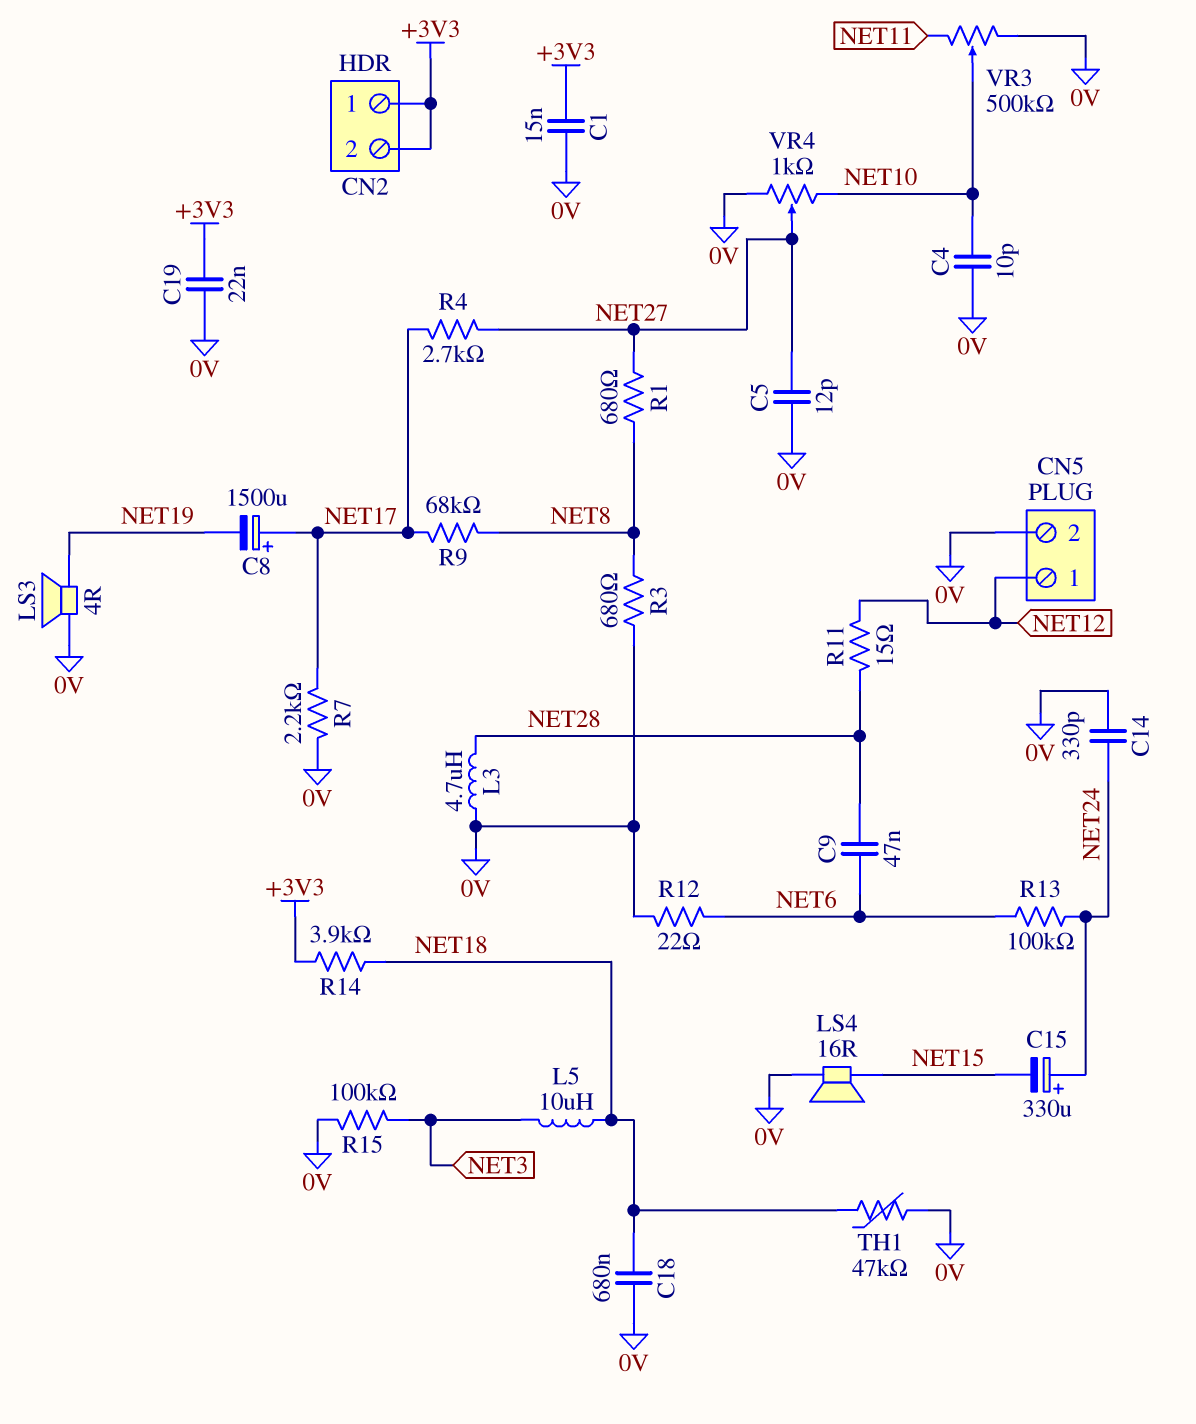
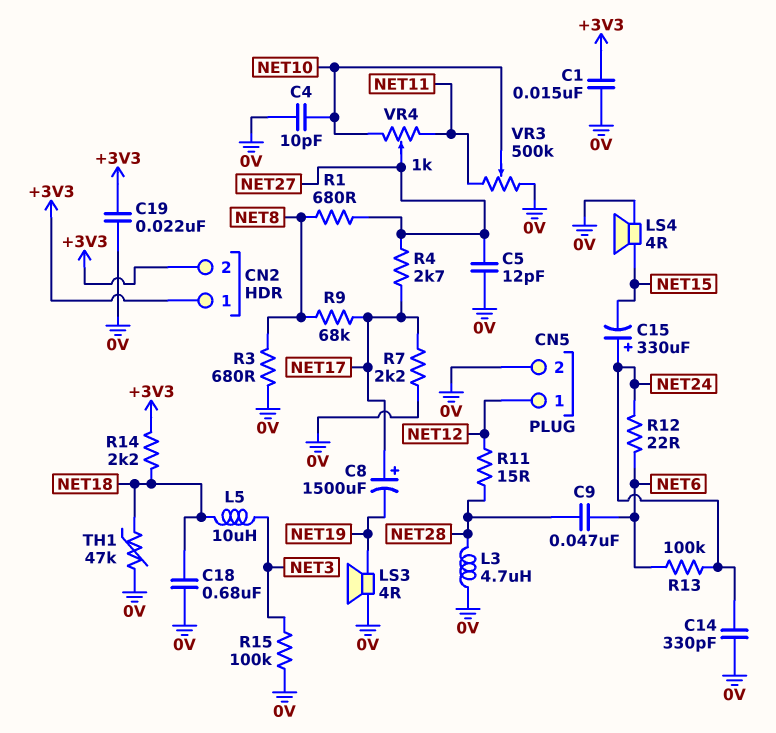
LS4: speaker 16R (0V, NET15) -> speaker 4R (0V, NET15)
R12: 22 (0V, NET6) -> 22 (NET6, NET24)
R14: 3.9k (+3V3, NET18) -> 2.2k (+3V3, NET18)
VR4: 1k (0V, NET10, wiper NET27) -> 1k (NET10, NET11, wiper NET27)

